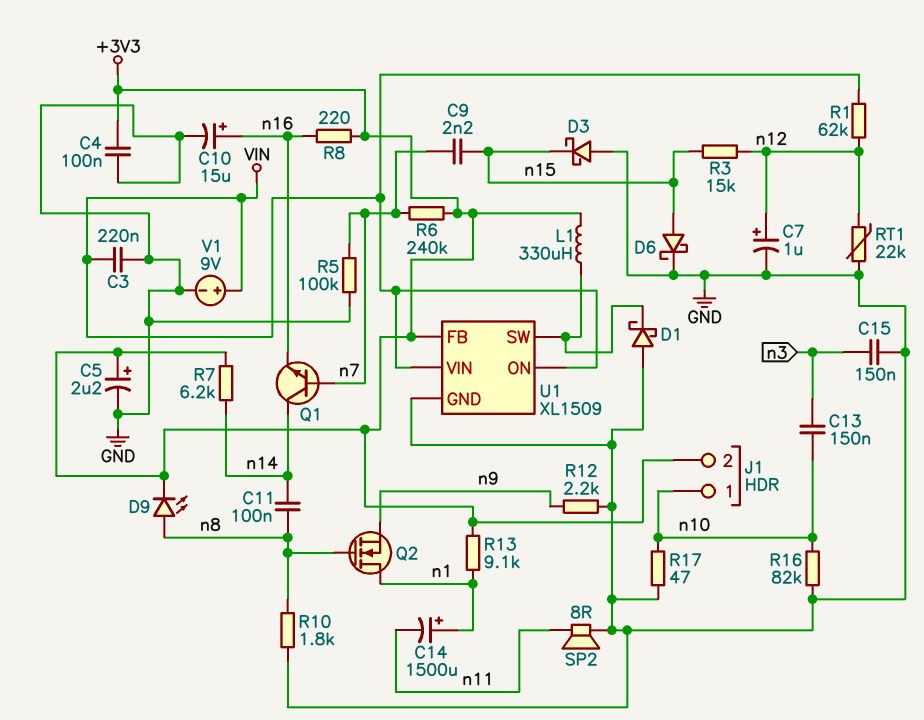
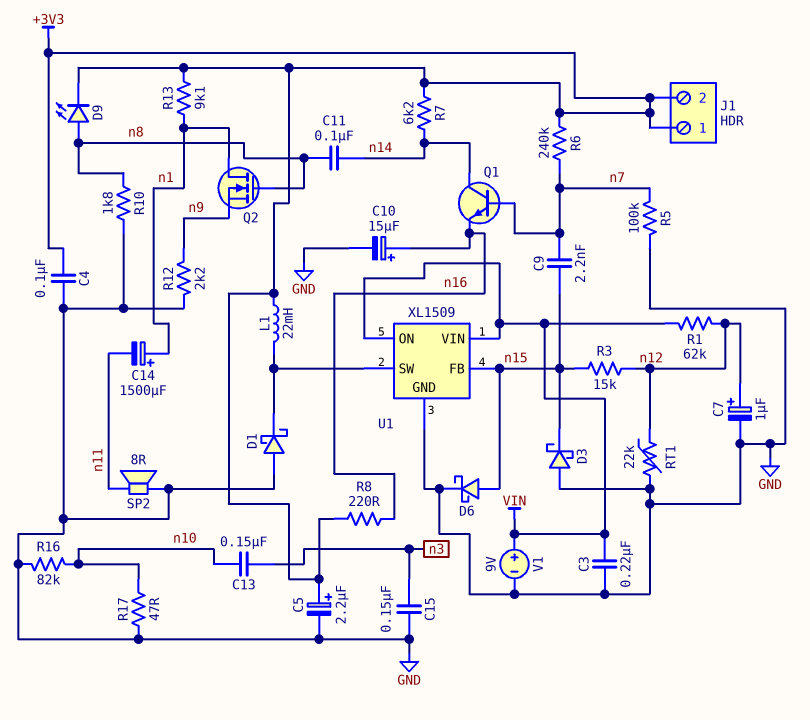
J1 pin 1: n10 -> +3V3
L1: 330uH (+3V3, U1/SW) -> 22mH (+3V3, U1/SW)
U1 pin FB: +3V3 -> n15

